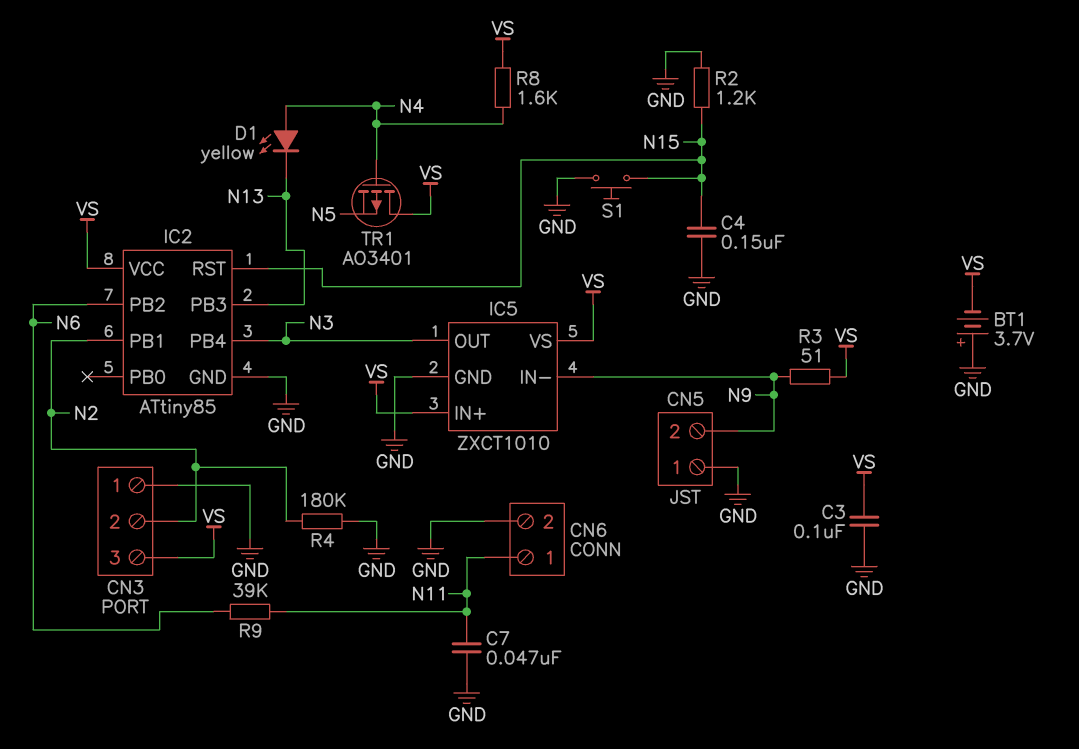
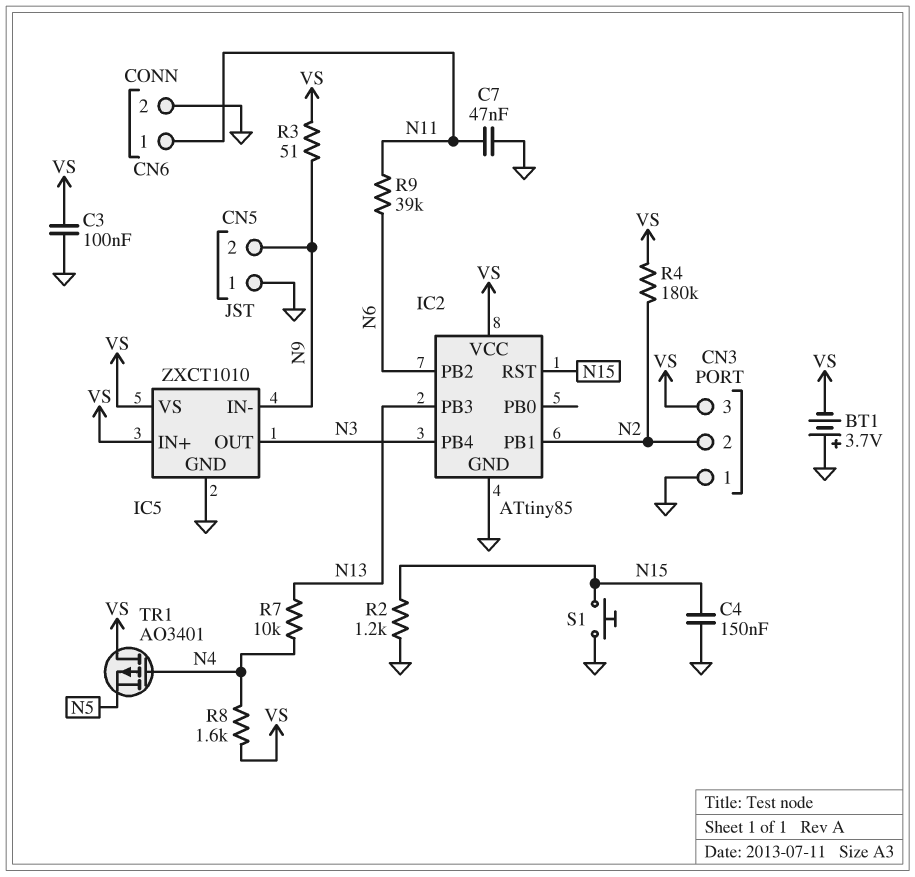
D1: LED yellow (A N4, K N13) -> none
R4: 180k (GND, N2) -> 180k (N2, VS)
R7: none -> 10k (N4, N13)

